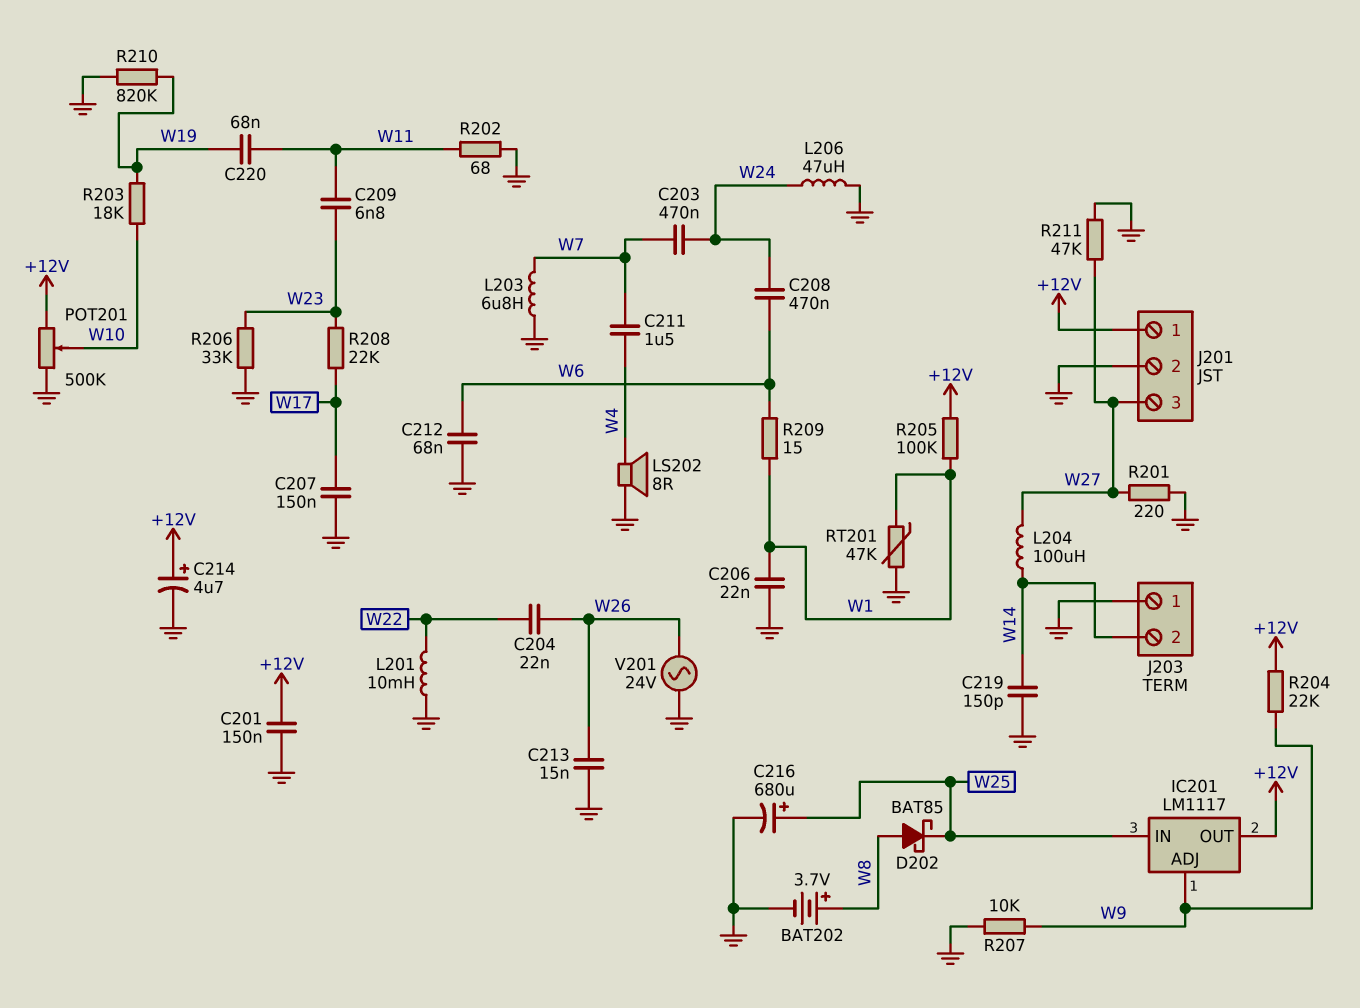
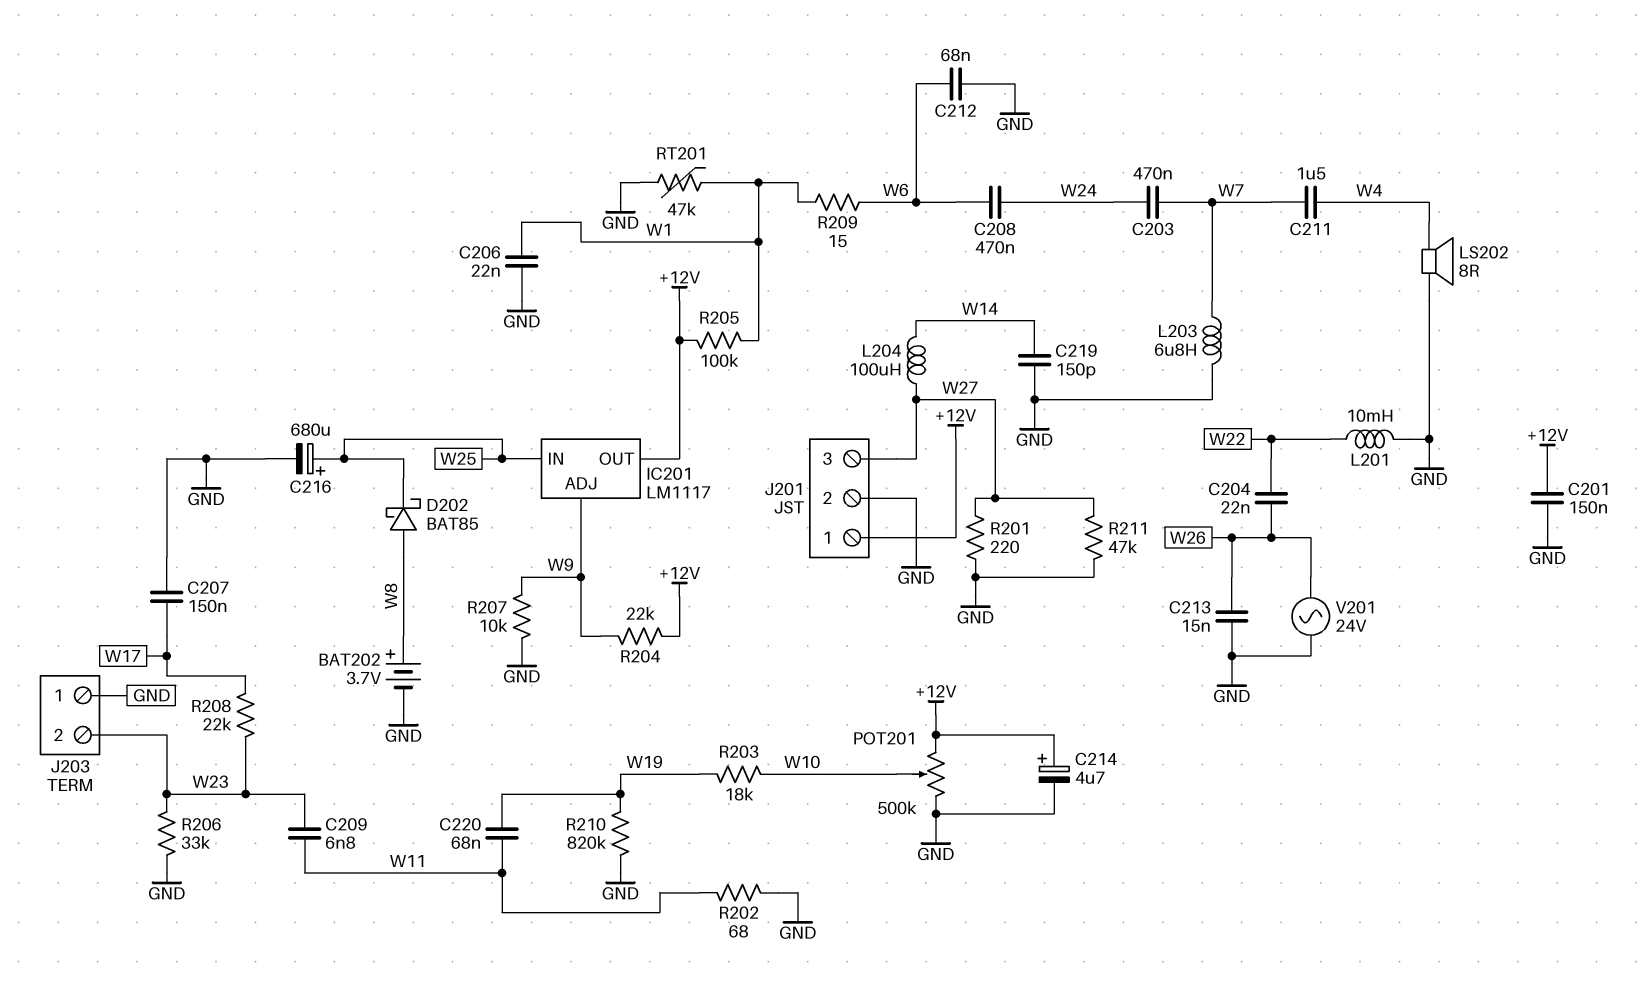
J203 pin 2: W14 -> W23
L206: 47uH (GND, W24) -> none

